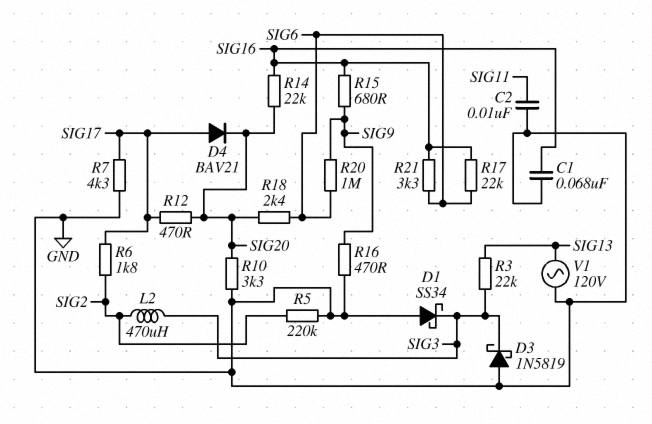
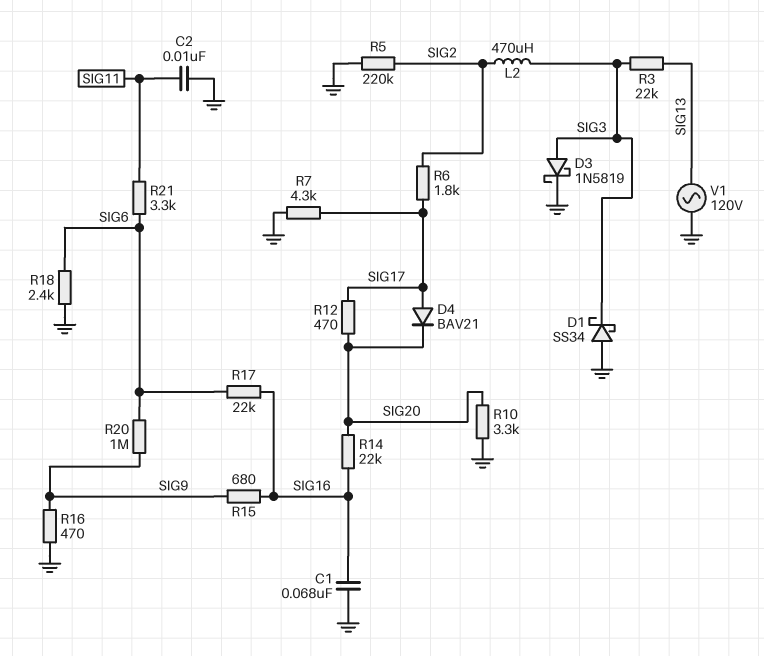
D3: schottky 1N5819 (A GND, K SIG3) -> schottky 1N5819 (A SIG3, K GND)
R18: 2.4k (SIG6, SIG20) -> 2.4k (GND, SIG6)
R21: 3.3k (SIG6, SIG16) -> 3.3k (SIG6, SIG11)

